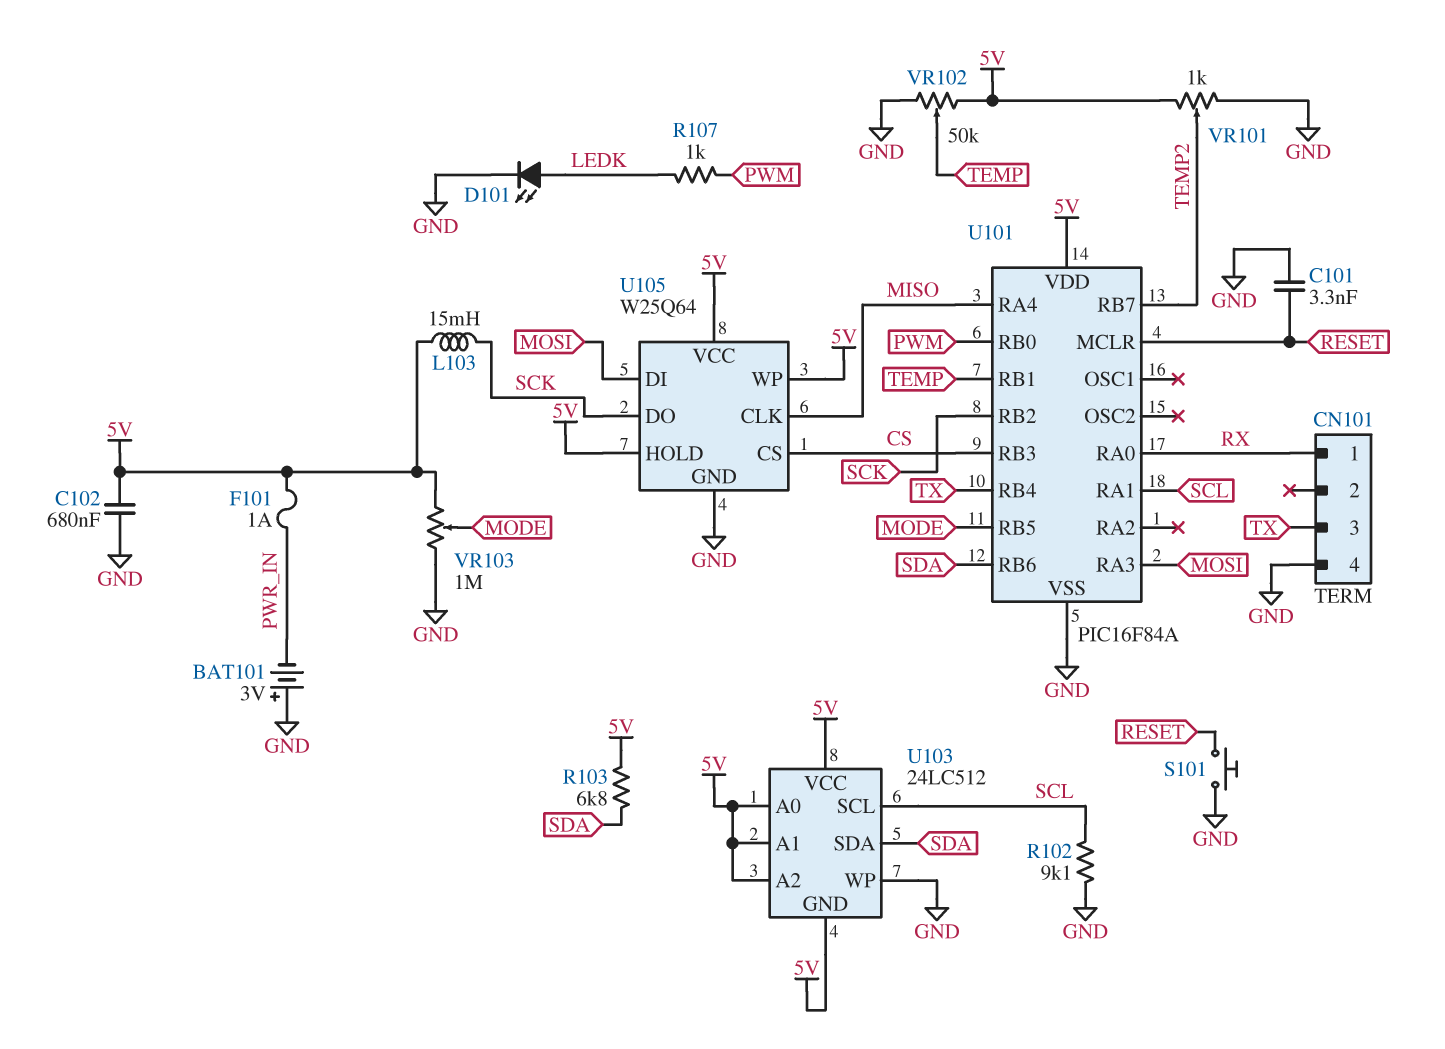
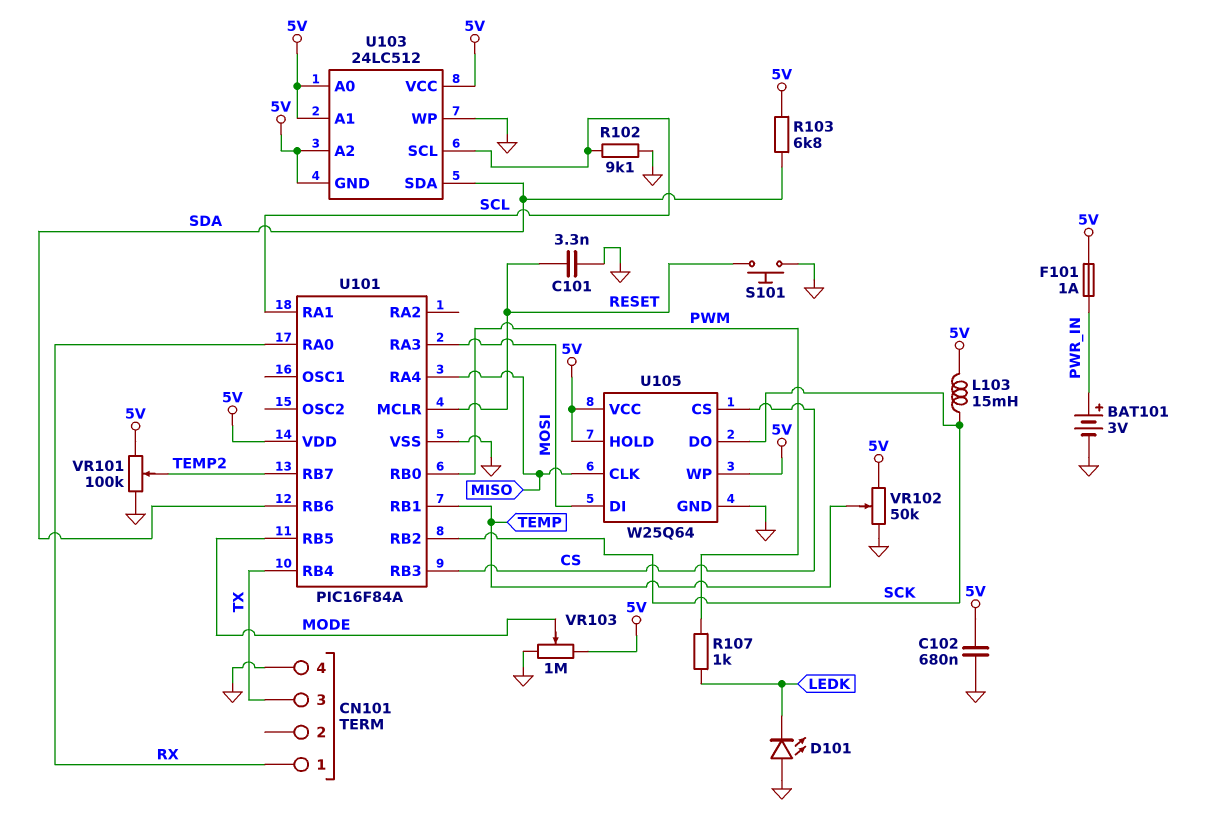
BAT101: 3V (plus GND, minus PWR_IN) -> 3V (plus PWR_IN, minus GND)
D101: LED (A LEDK, K GND) -> LED (A GND, K LEDK)
VR101: 1k (5V, GND, wiper TEMP2) -> 100k (5V, GND, wiper TEMP2)

